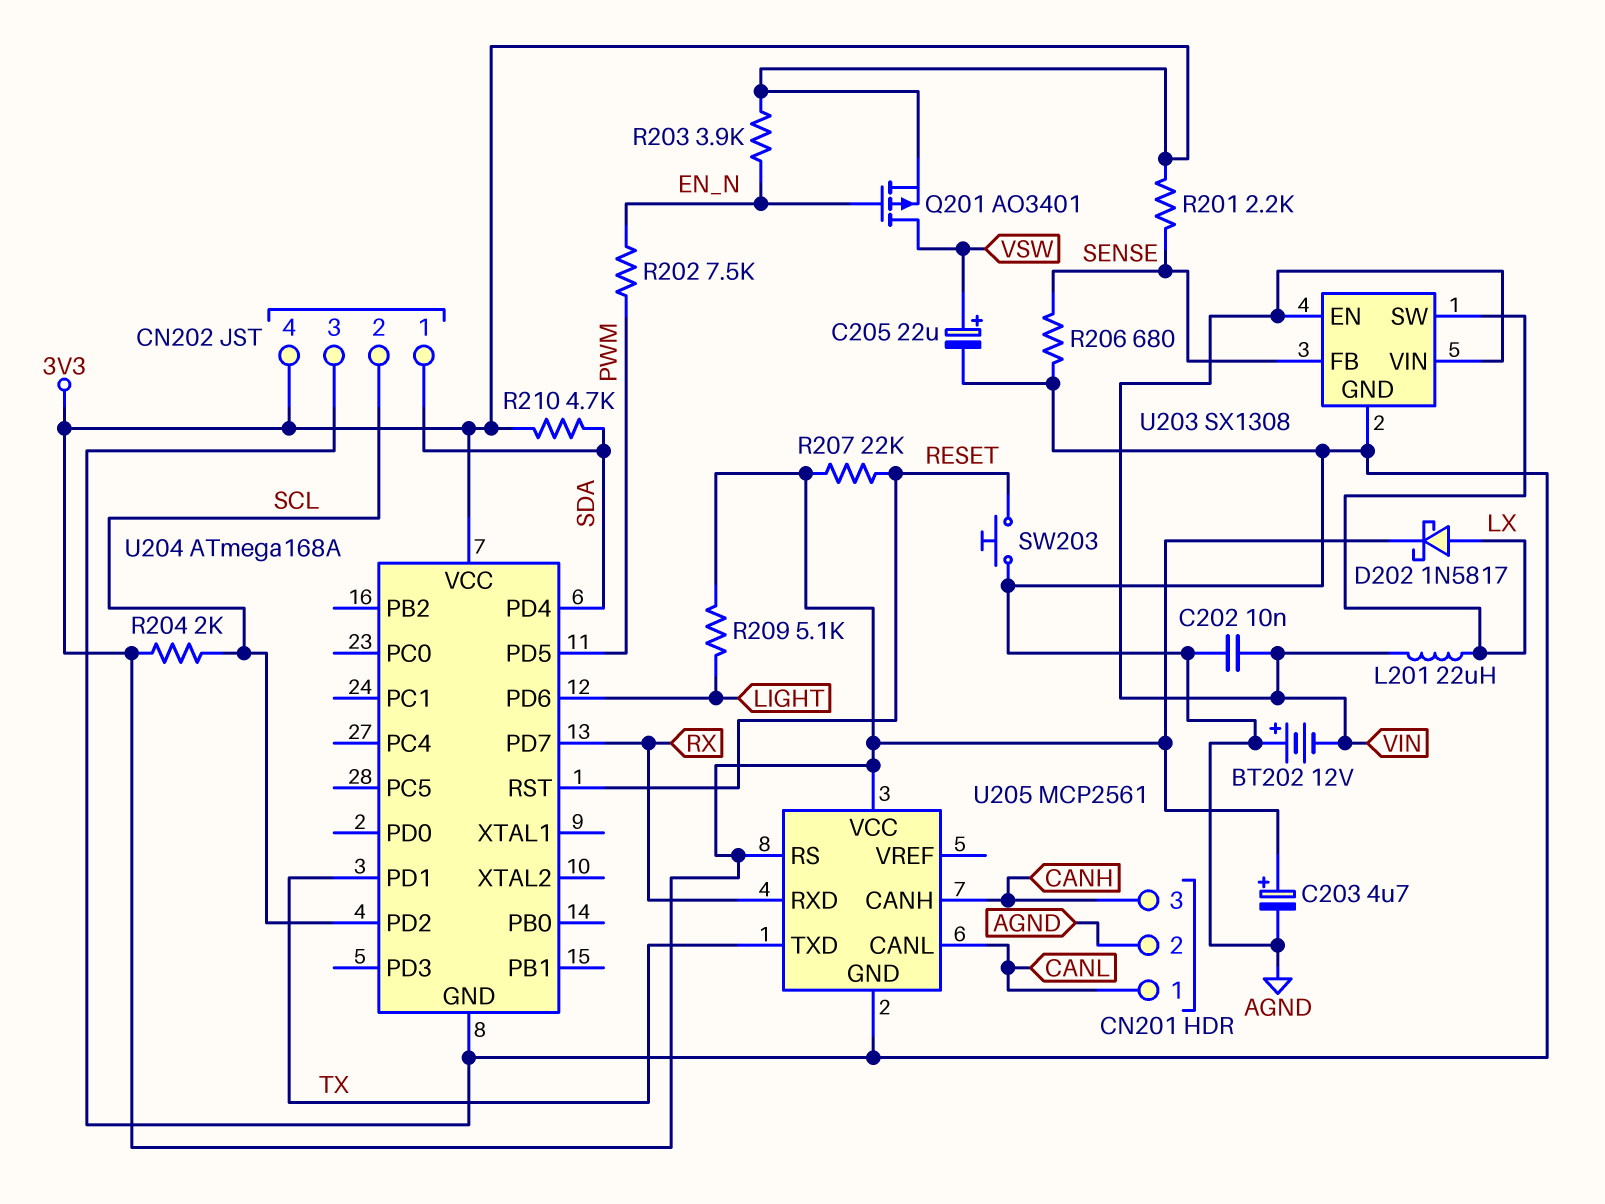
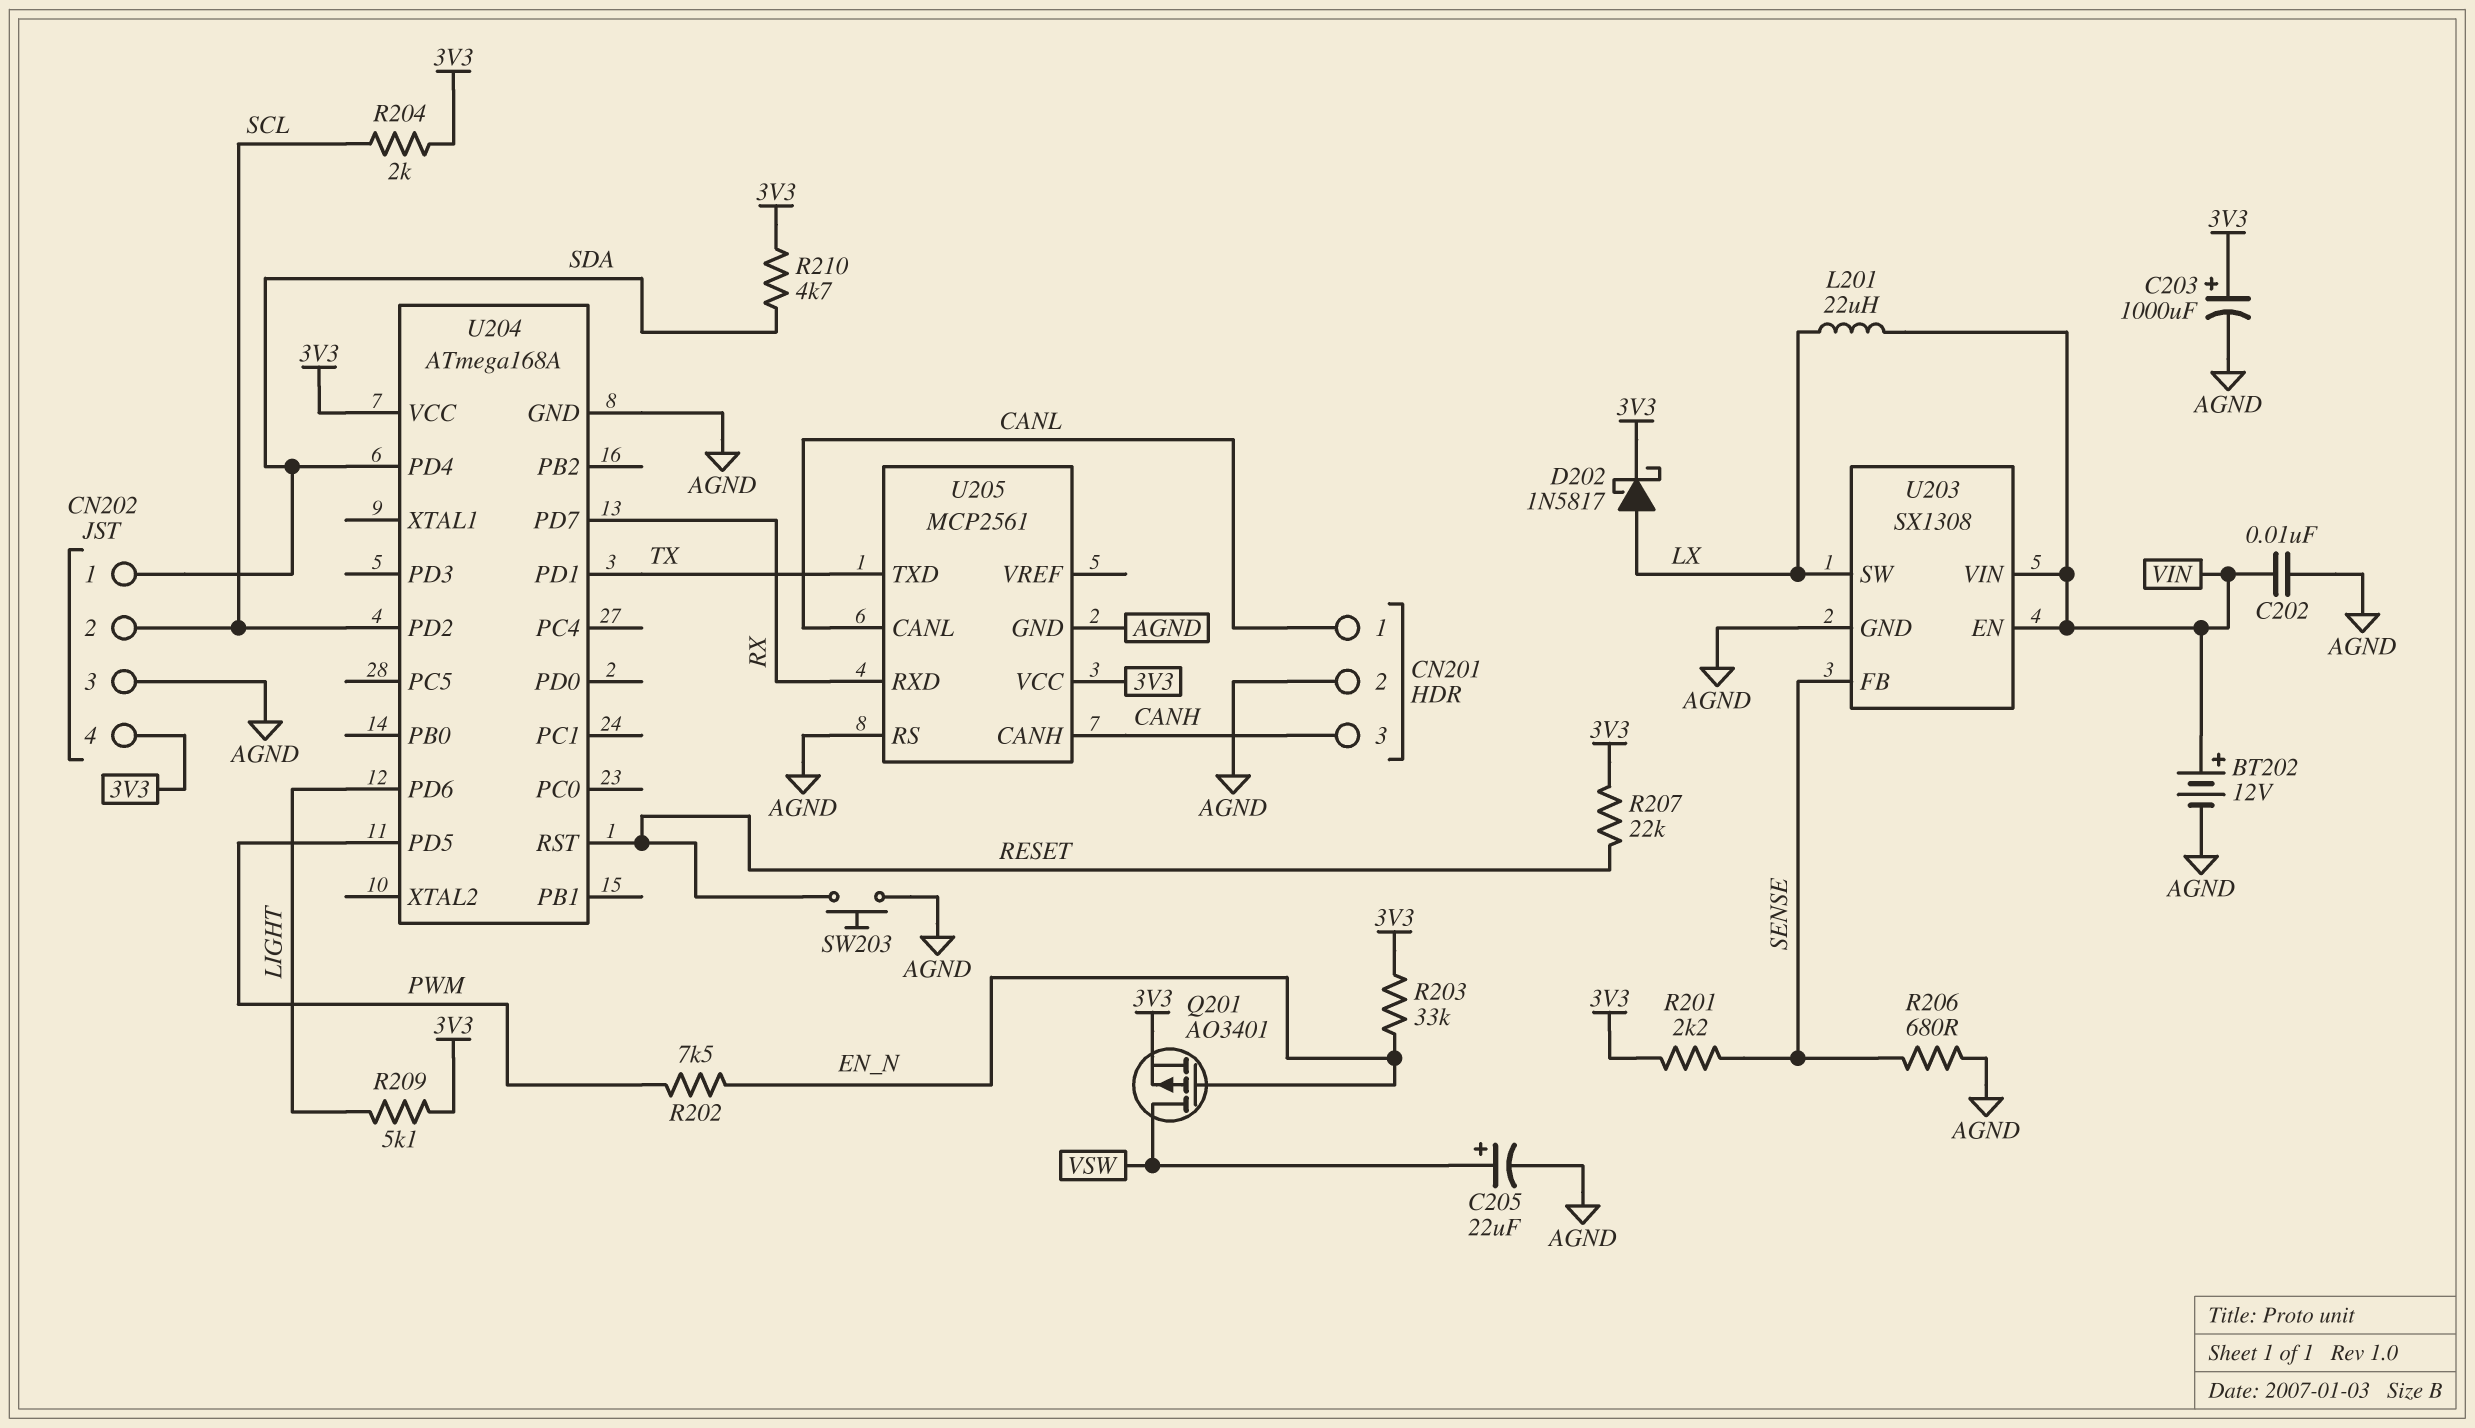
BT202: 12V (plus AGND, minus VIN) -> 12V (plus VIN, minus AGND)
C203: 4.7uF (plus 3V3, minus AGND) -> 1000uF (plus 3V3, minus AGND)
R203: 3.9k (3V3, EN_N) -> 33k (3V3, EN_N)
U205 pin RS: 3V3 -> AGND

